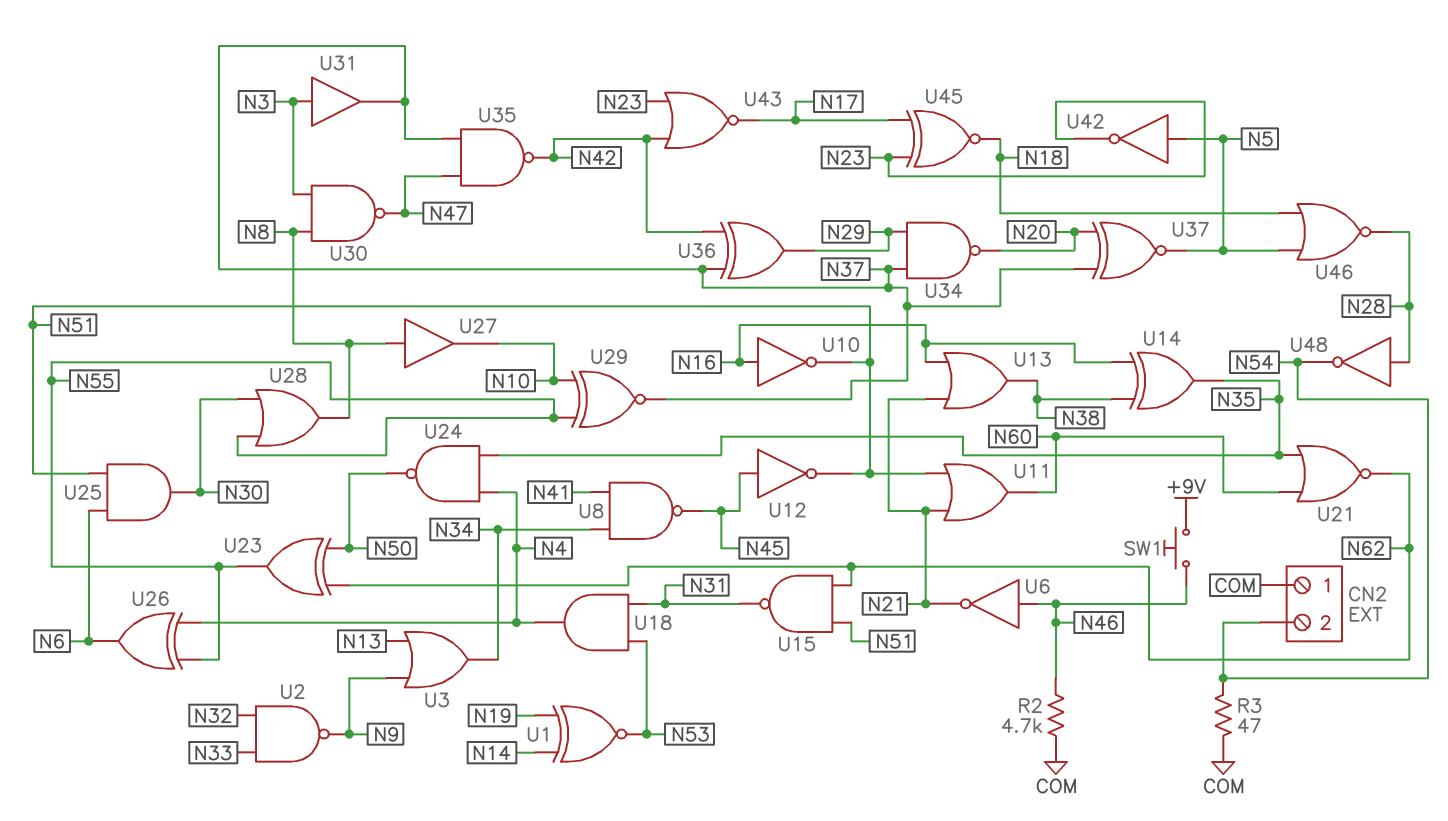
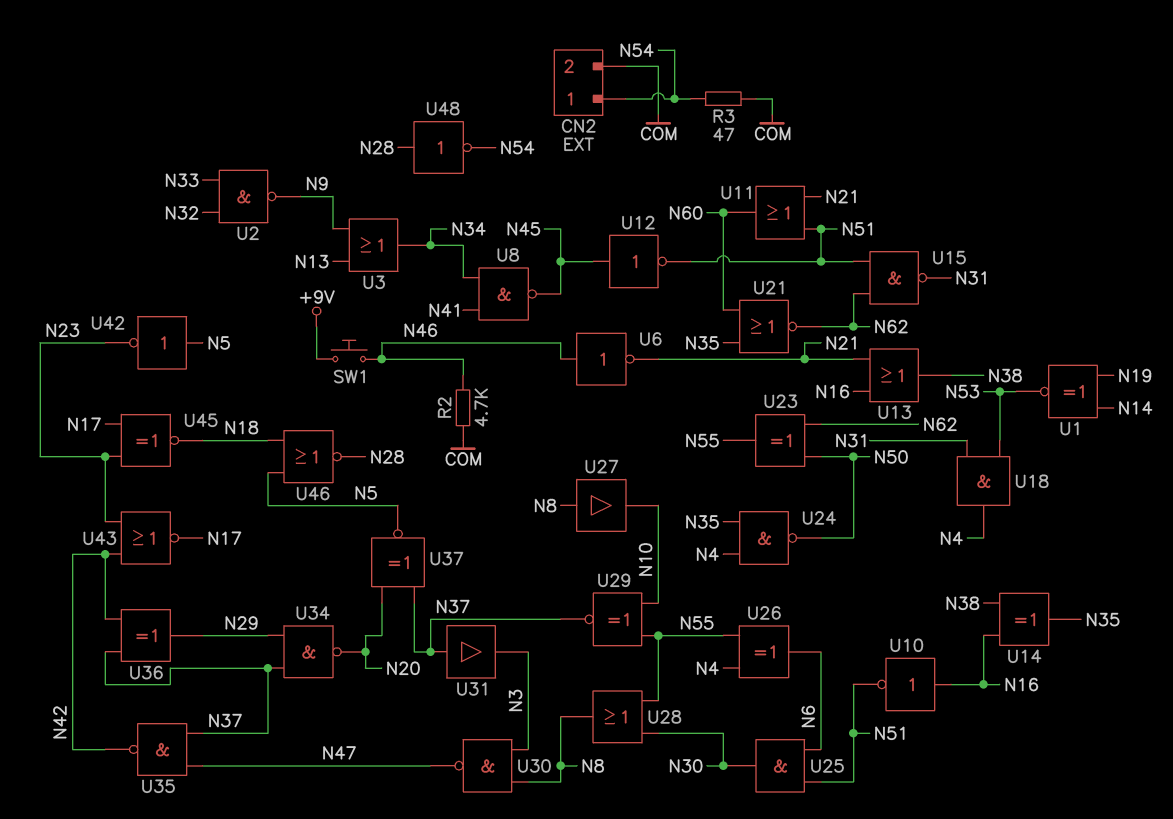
CN2 pin 1: COM -> N54
CN2 pin 2: N54 -> COM
U31: buffer (in N3, out N37) -> buffer (in N37, out N3)

